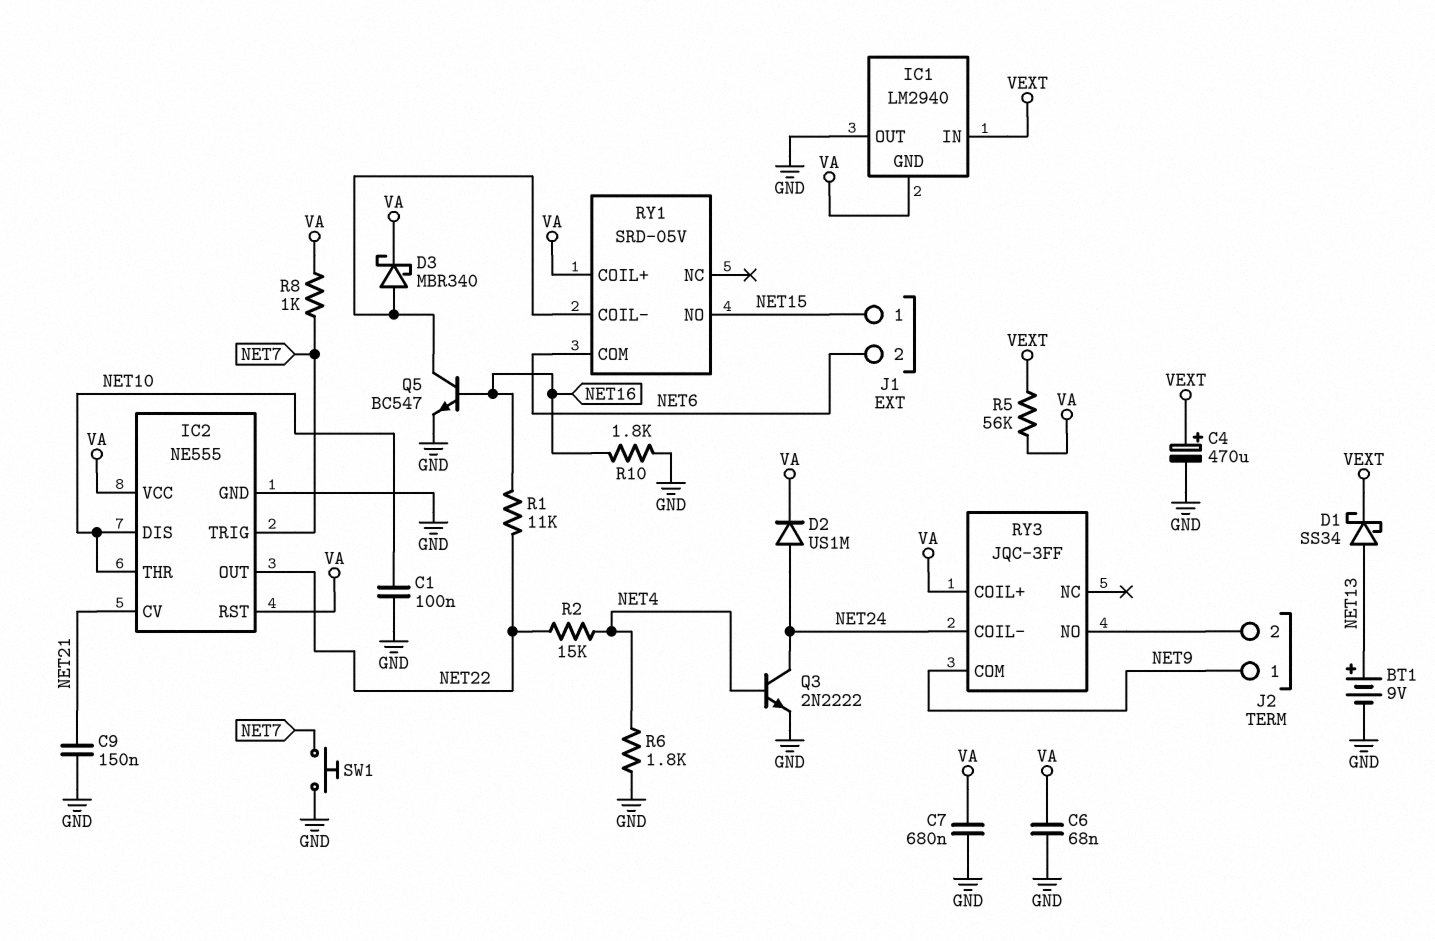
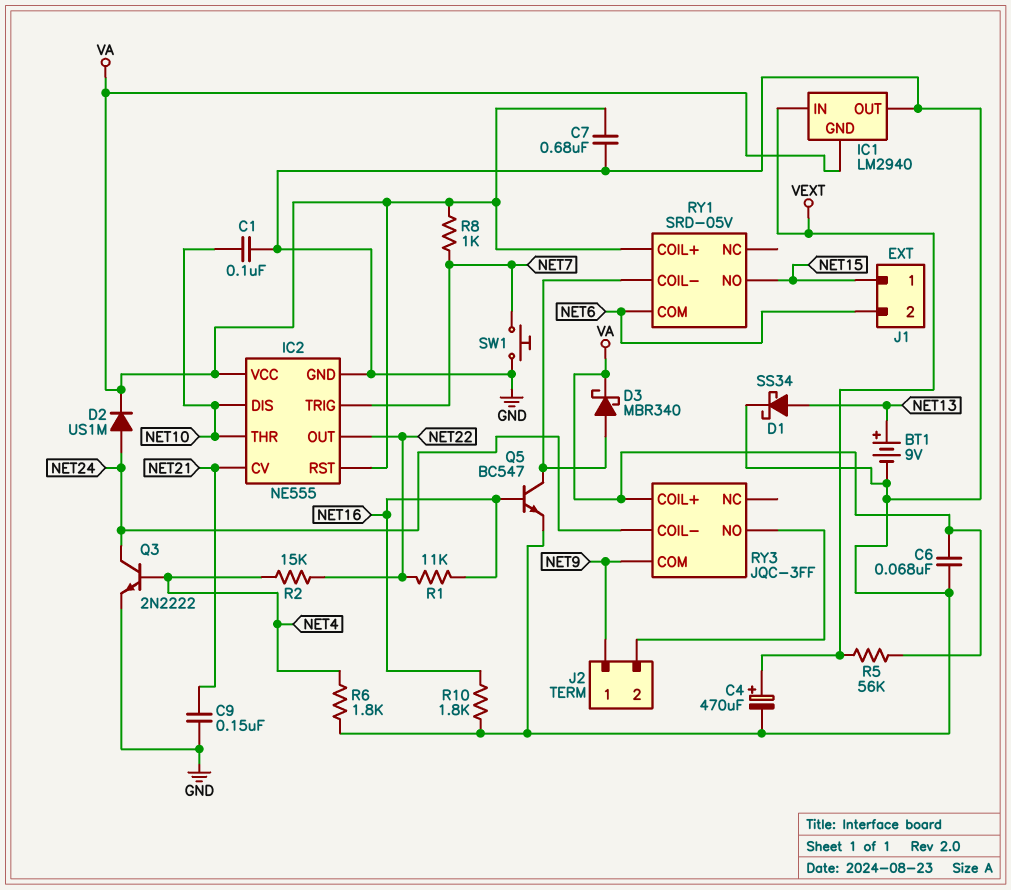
D1: schottky SS34 (A NET13, K VEXT) -> schottky SS34 (A NET13, K GND)

